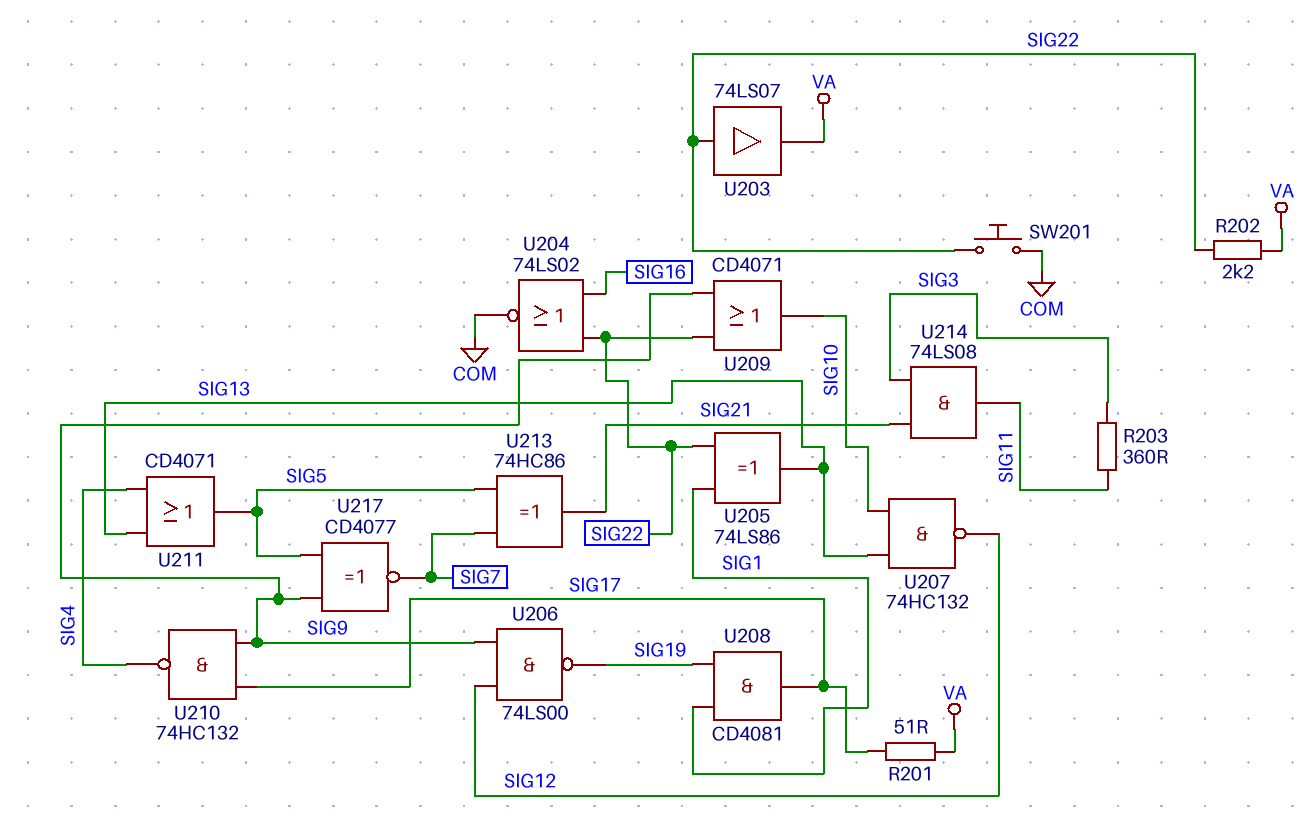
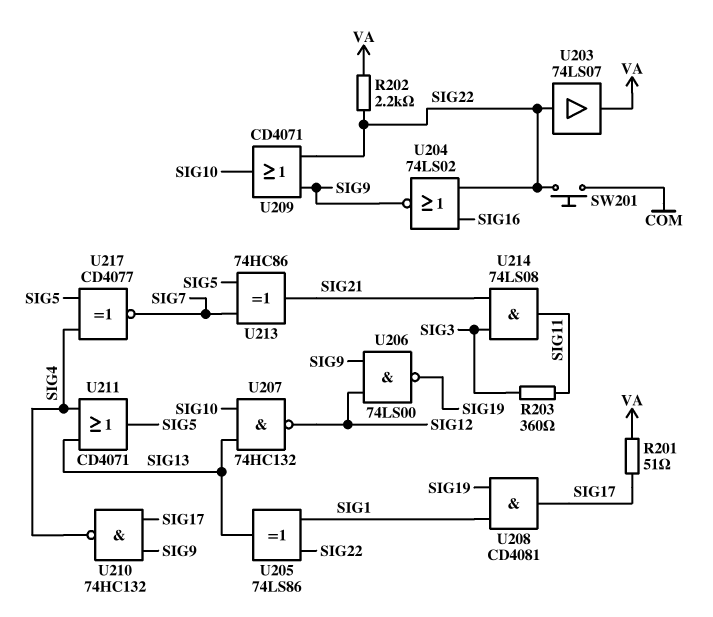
U204: NOR 74LS02 (in SIG16, in SIG22, out COM) -> NOR 74LS02 (in SIG16, in SIG22, out SIG9)
U217: XNOR CD4077 (in SIG5, in SIG9, out SIG7) -> XNOR CD4077 (in SIG4, in SIG5, out SIG7)

